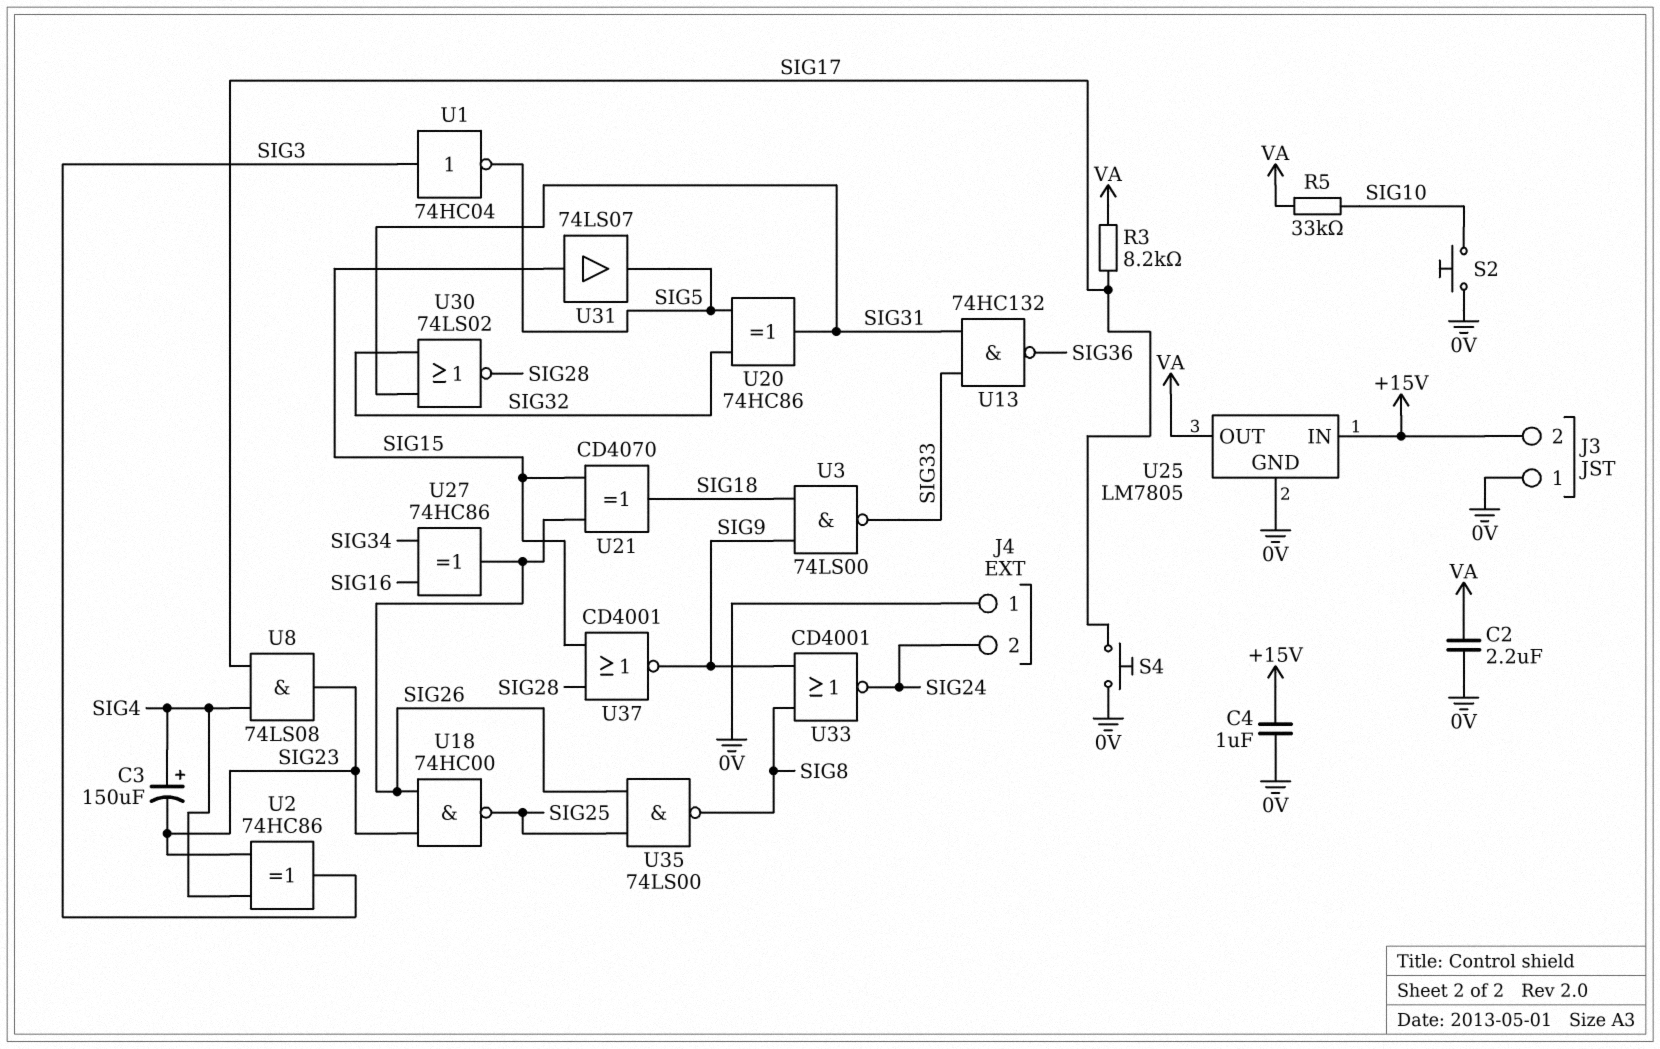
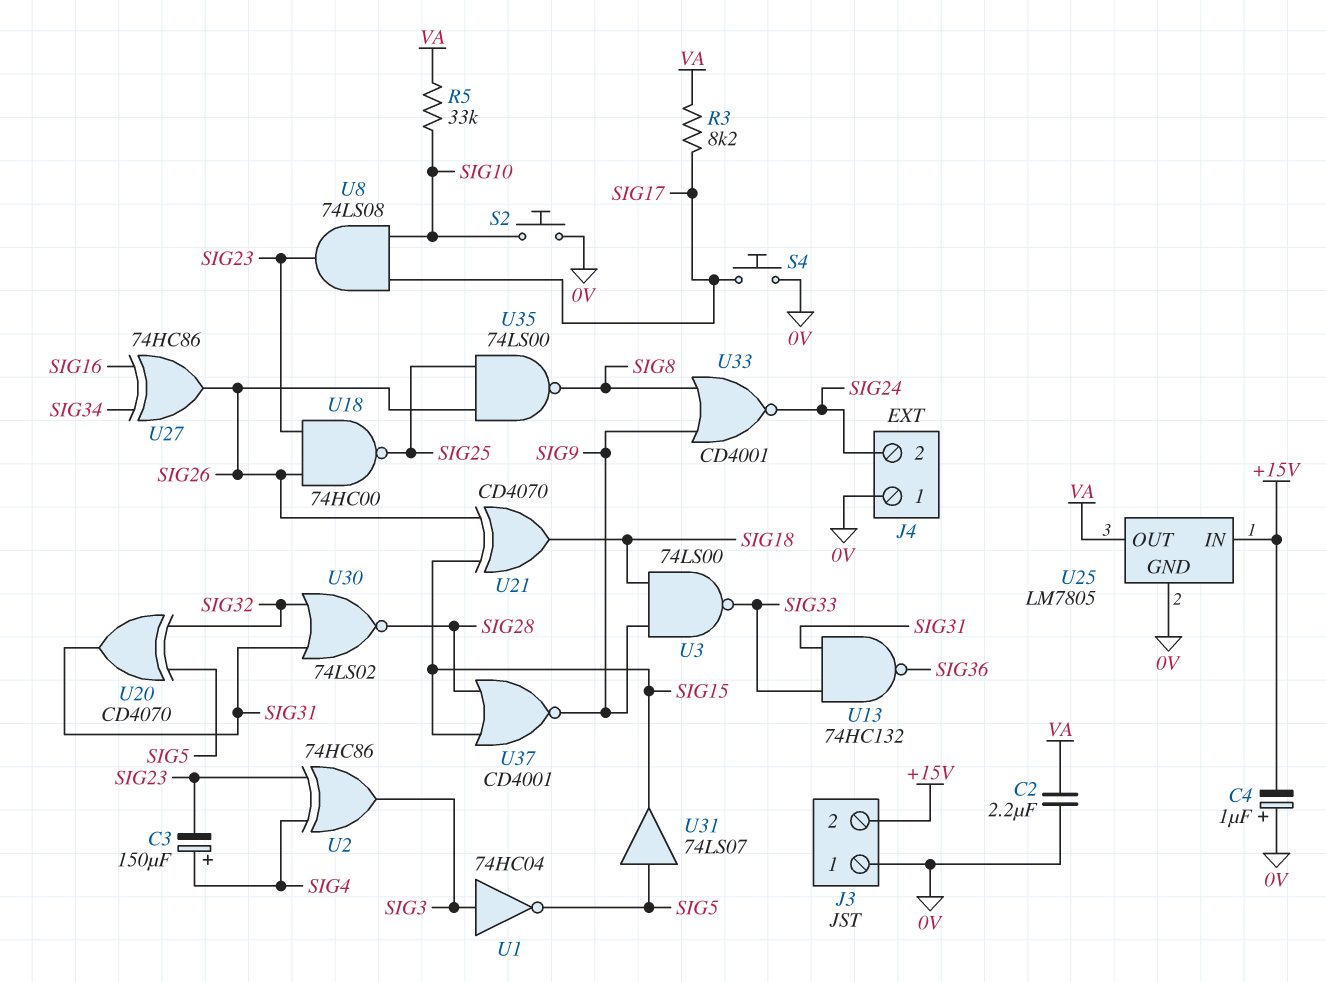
C4: 1uF (+15V, 0V) -> 1uF (plus 0V, minus +15V)
U8: AND 74LS08 (in SIG4, in SIG17, out SIG23) -> AND 74LS08 (in SIG10, in SIG17, out SIG23)
U20: XOR 74HC86 (in SIG5, in SIG32, out SIG31) -> XOR CD4070 (in SIG5, in SIG32, out SIG31)
U31: buffer 74LS07 (in SIG15, out SIG5) -> buffer 74LS07 (in SIG5, out SIG15)

